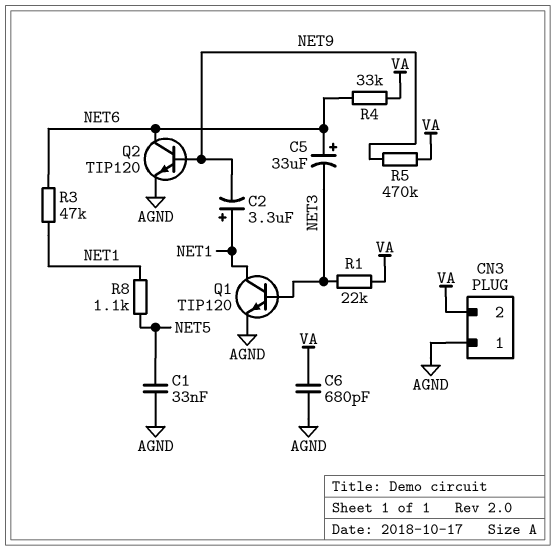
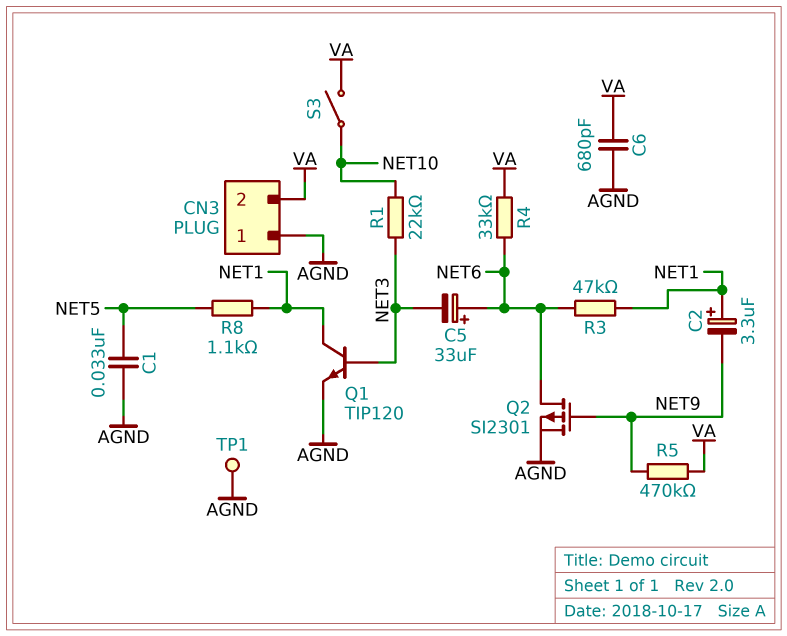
Q2: NPN TIP120 (B NET9, C NET6, E AGND) -> PMOS SI2301 (G NET9, D NET6, S AGND)
R1: 22k (NET3, VA) -> 22k (NET3, NET10)
S3: none -> switch (NET10, VA)
TP1: none -> test point (AGND)

